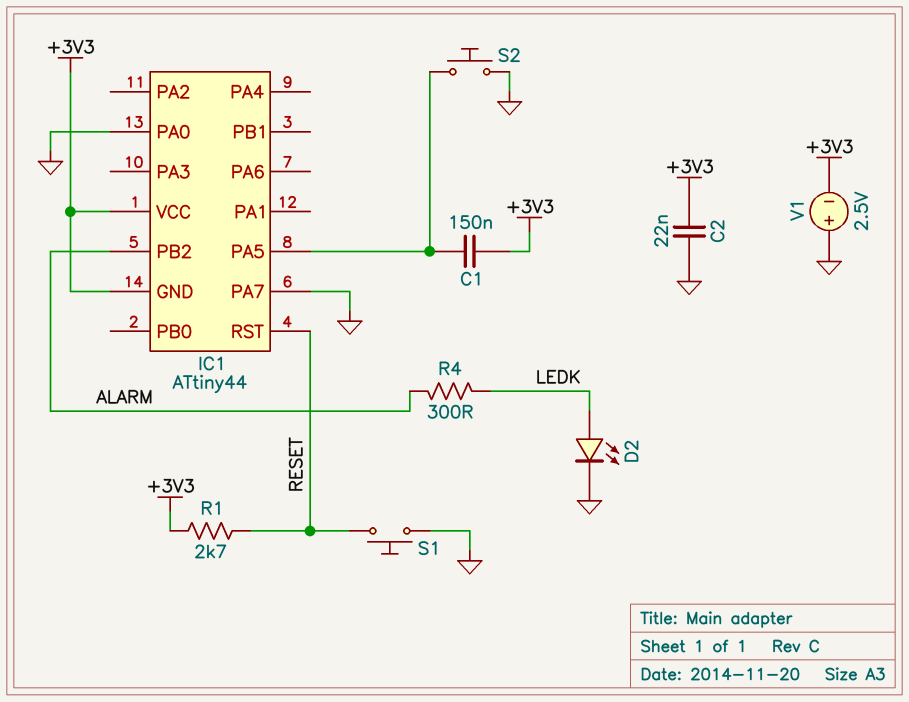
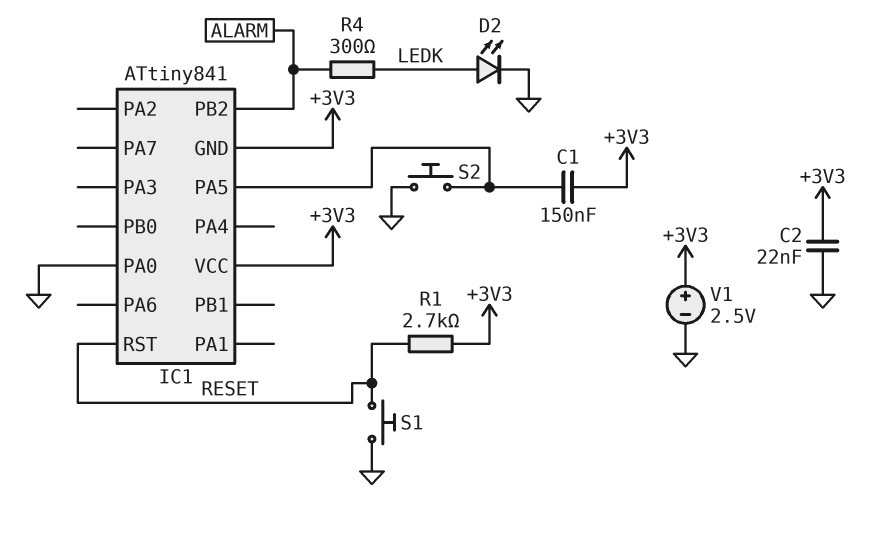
IC1: ATtiny44 -> ATtiny841
IC1 pin PA7: GND -> none
V1: 2.5V (plus GND, minus +3V3) -> 2.5V (plus +3V3, minus GND)

